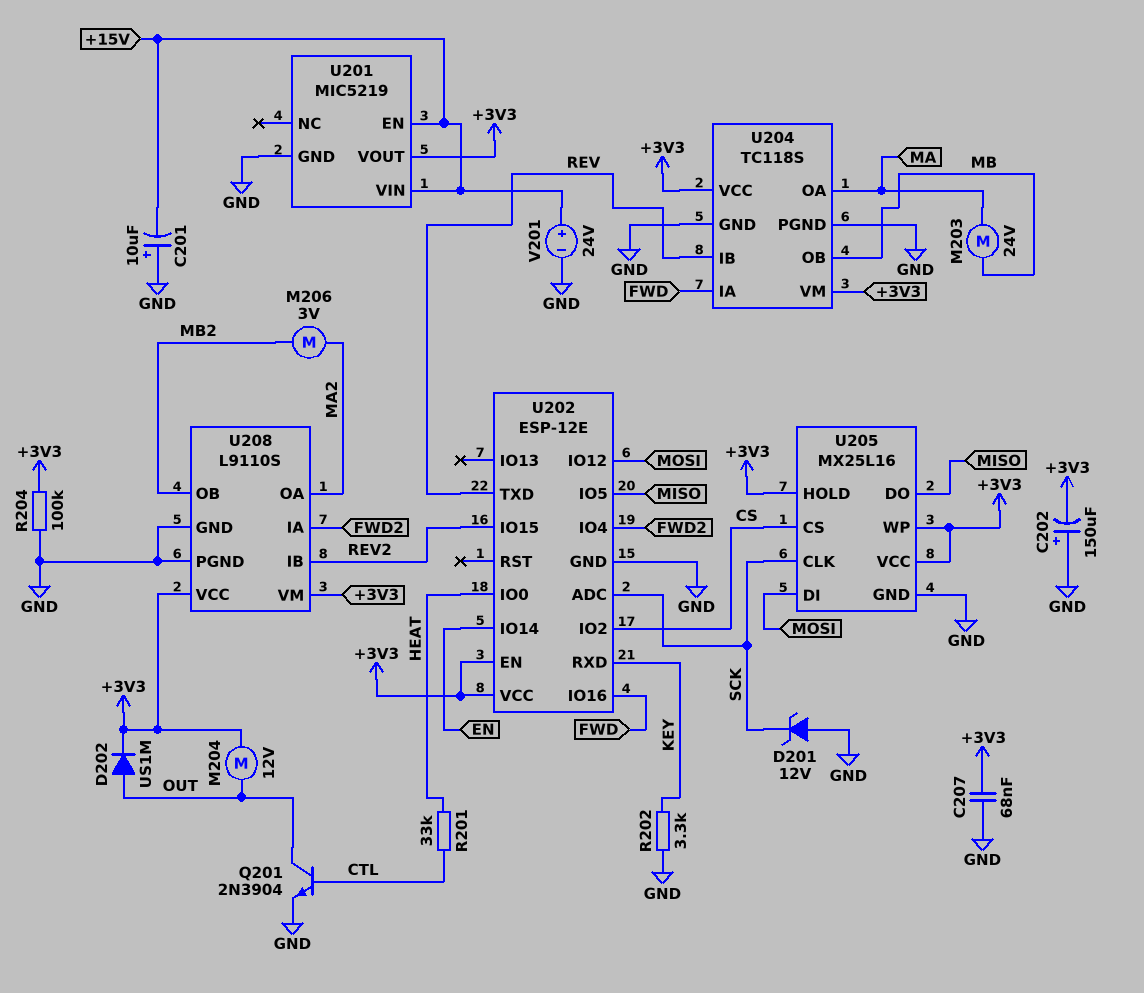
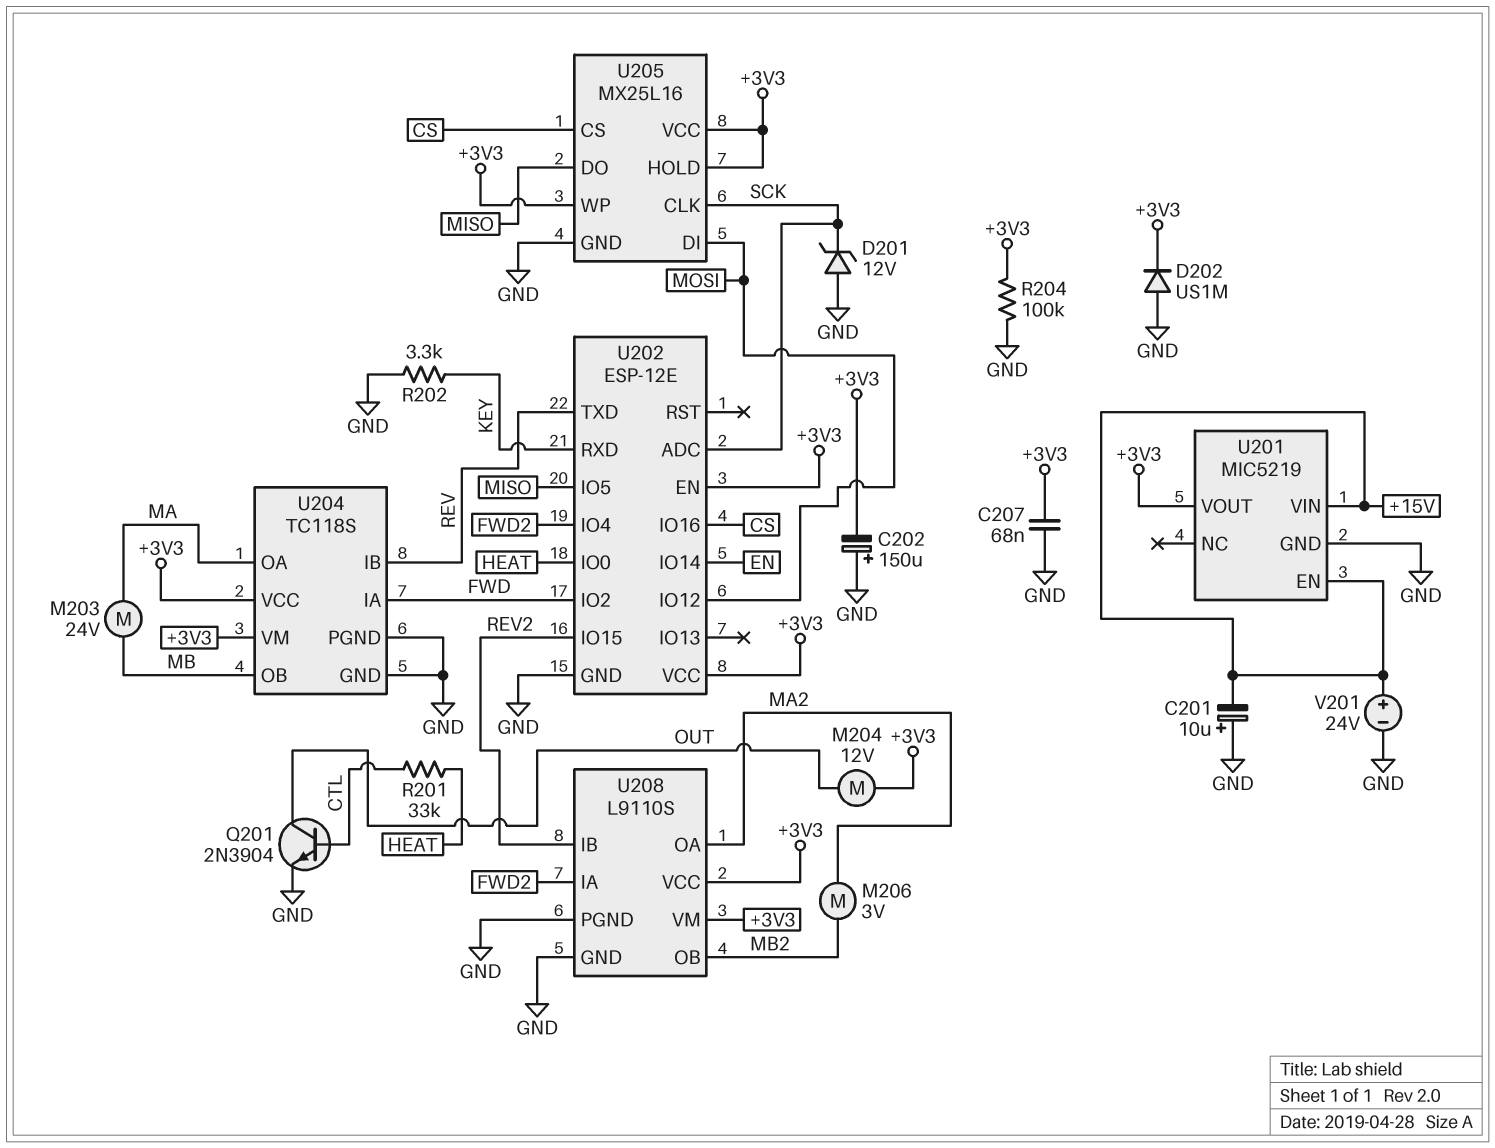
D202: diode US1M (A OUT, K +3V3) -> diode US1M (A GND, K +3V3)
U202 pin IO2: CS -> FWD
U202 pin IO16: FWD -> CS

